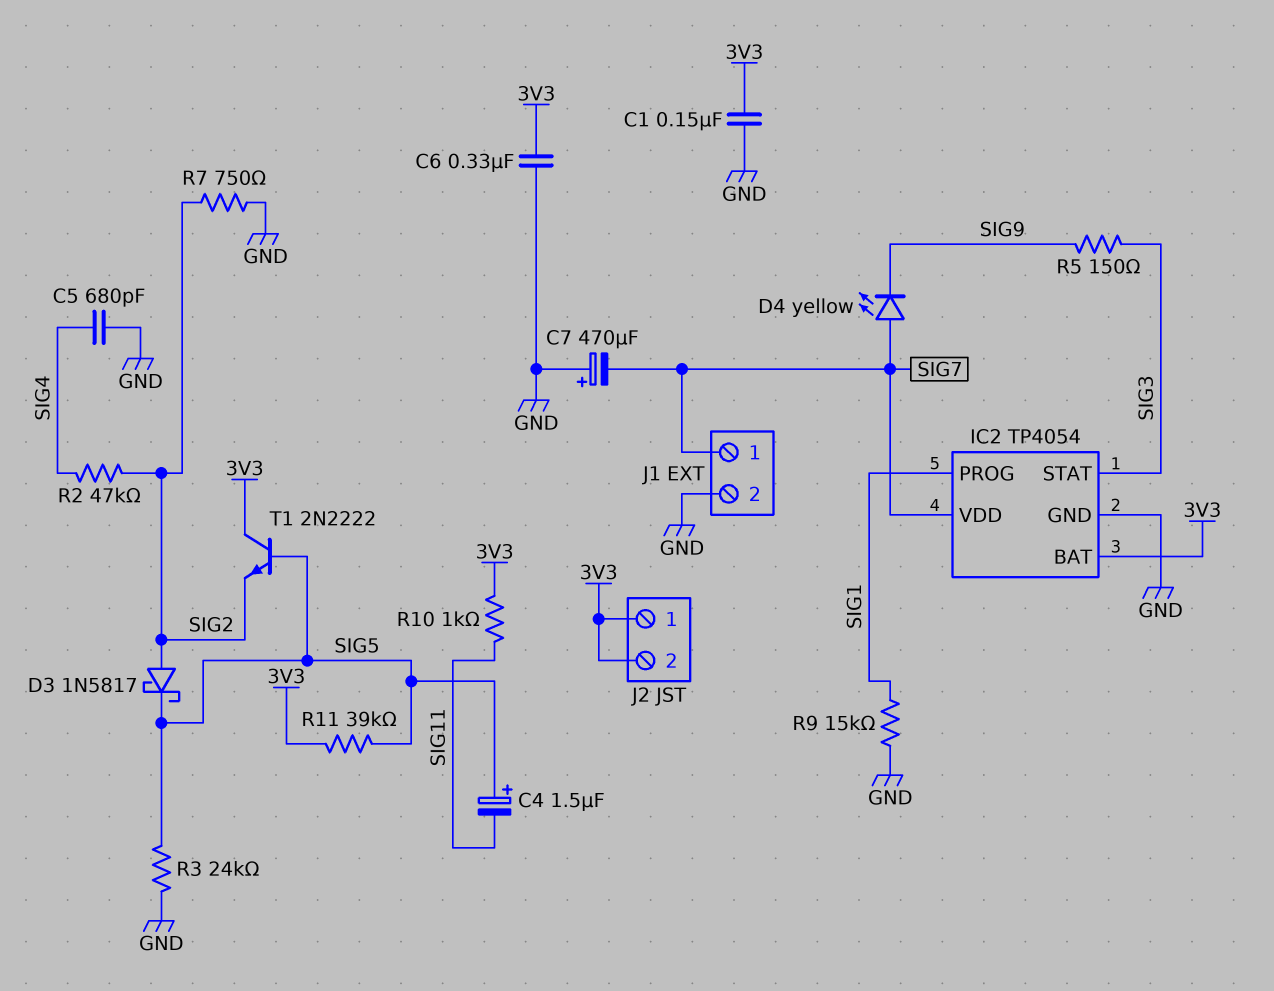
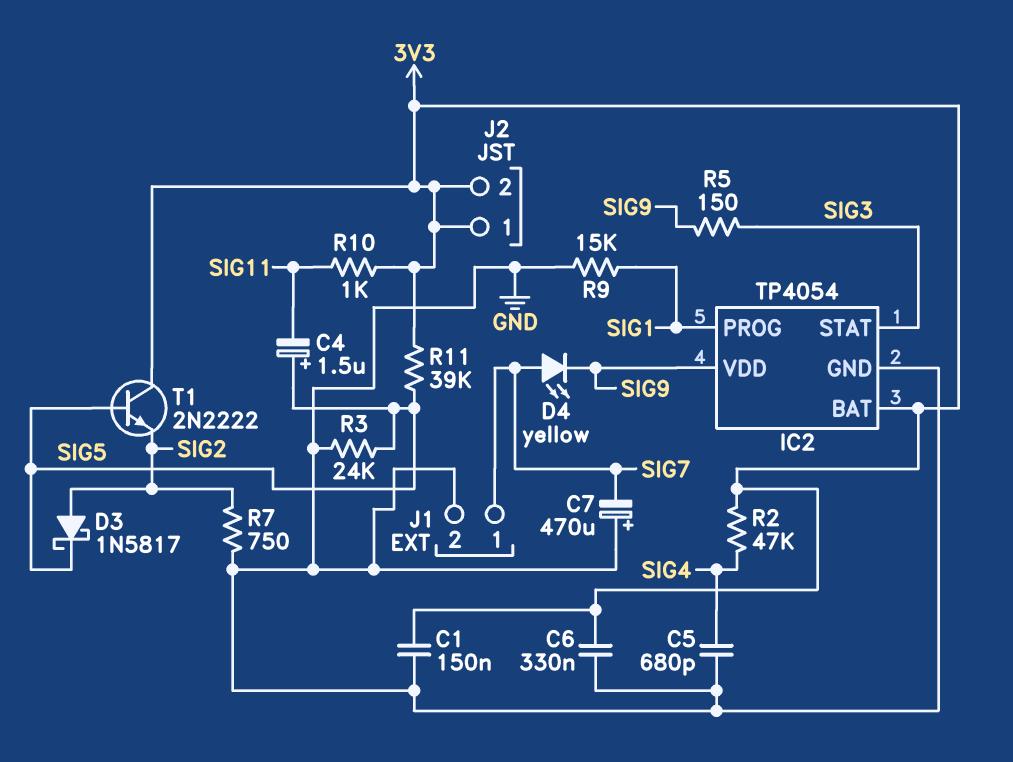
IC2 pin VDD: SIG7 -> SIG9
R2: 47k (SIG2, SIG4) -> 47k (3V3, SIG4)

